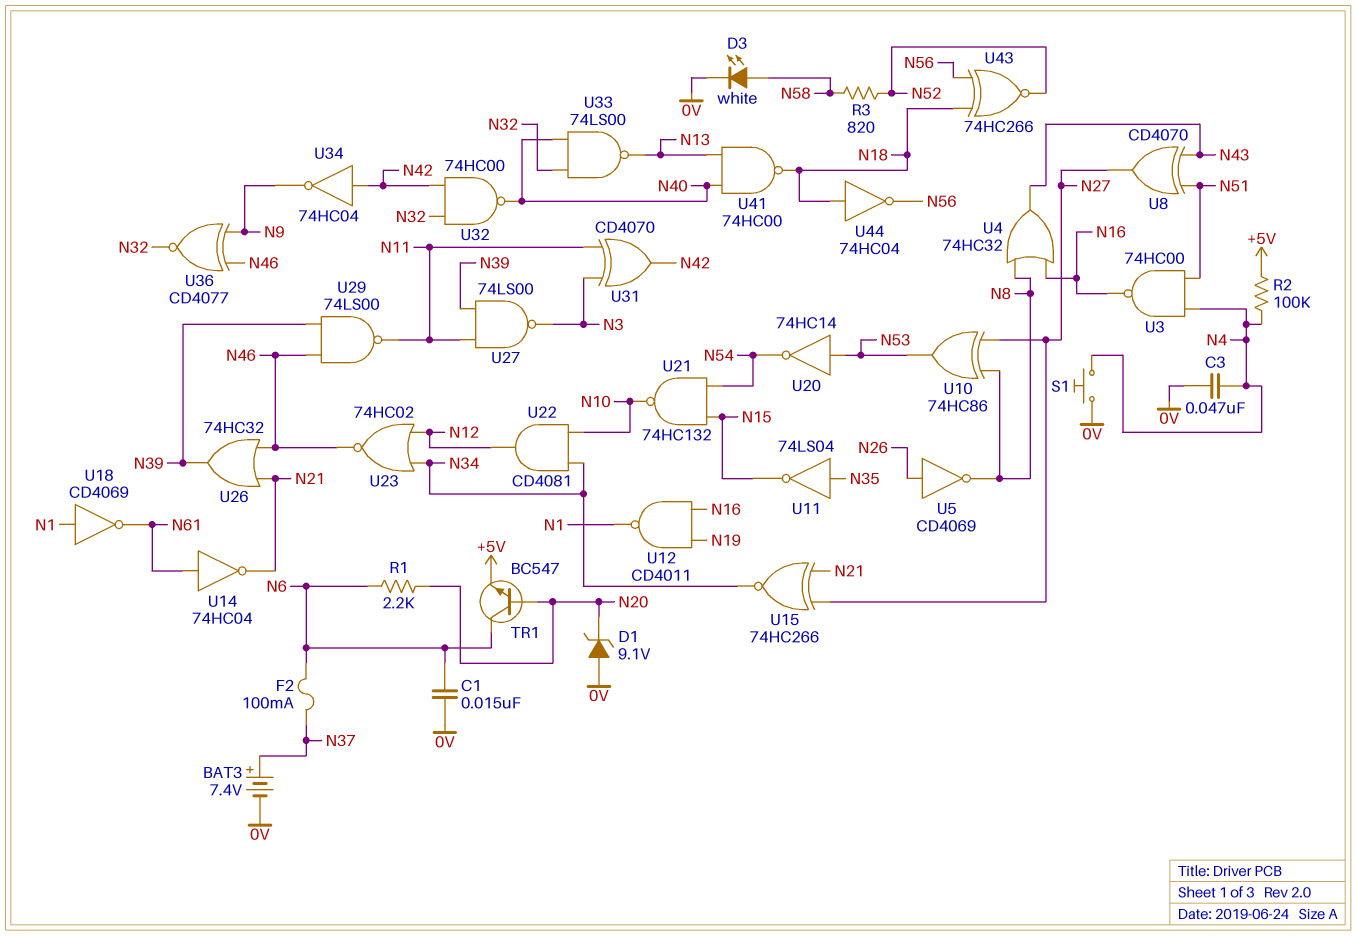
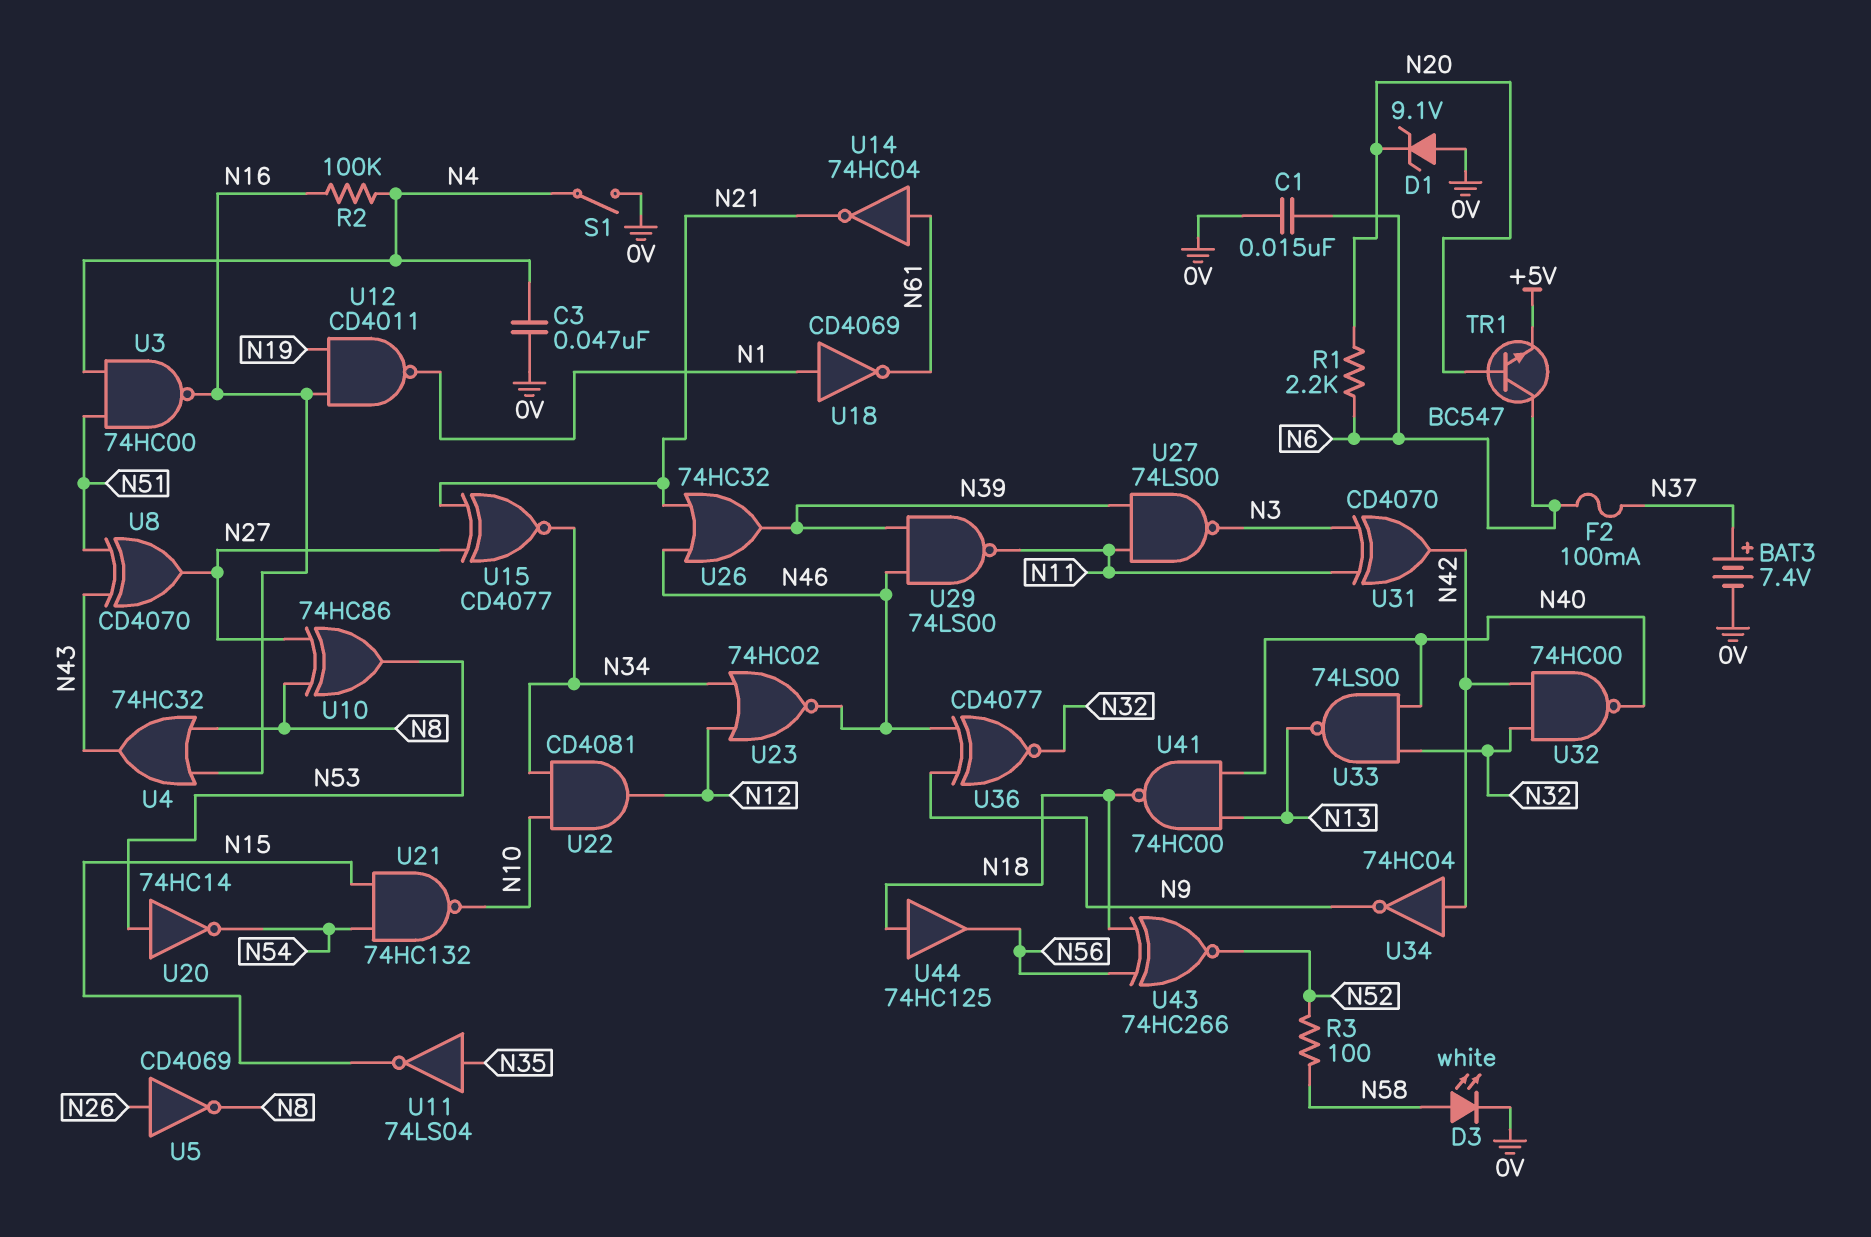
R2: 100k (+5V, N4) -> 100k (N4, N16)
R3: 820 (N52, N58) -> 100 (N52, N58)
S1: button (0V, N4) -> switch (0V, N4)
U15: XNOR 74HC266 (in N21, in N27, out N34) -> XNOR CD4077 (in N21, in N27, out N34)
U44: NOT 74HC04 (in N18, out N56) -> buffer 74HC125 (in N18, out N56)

